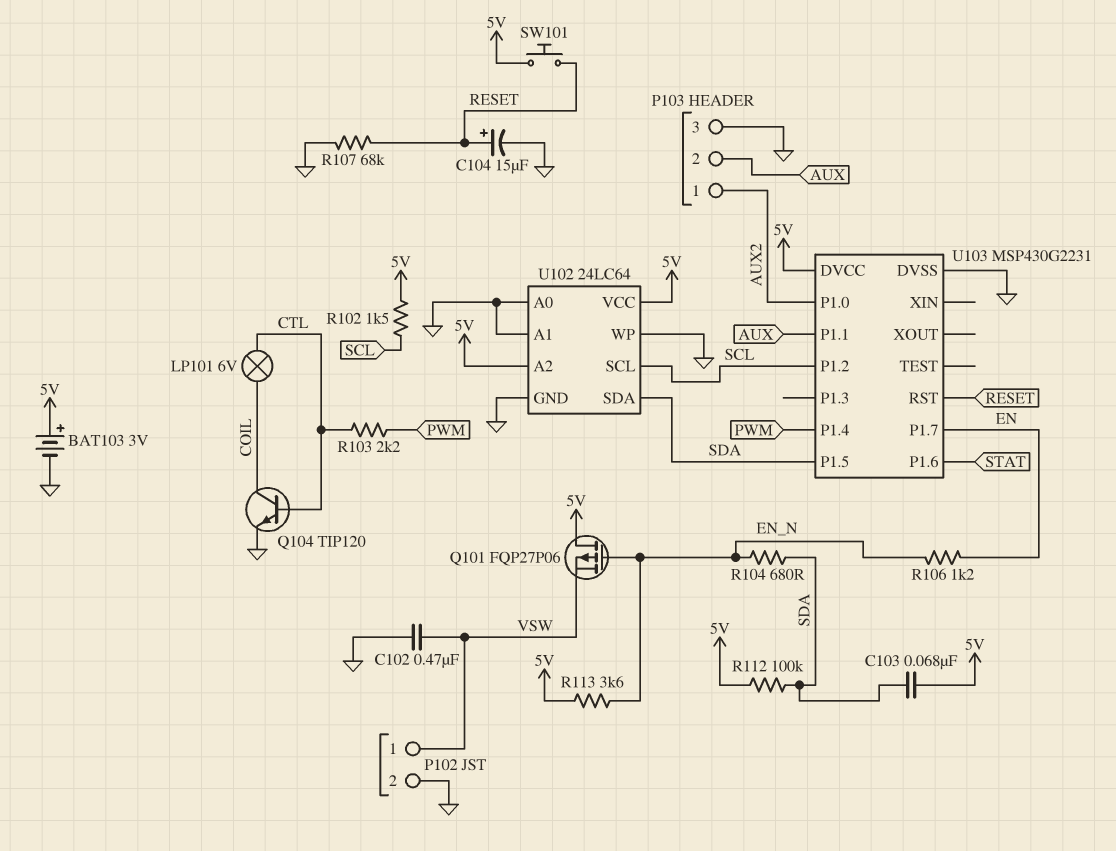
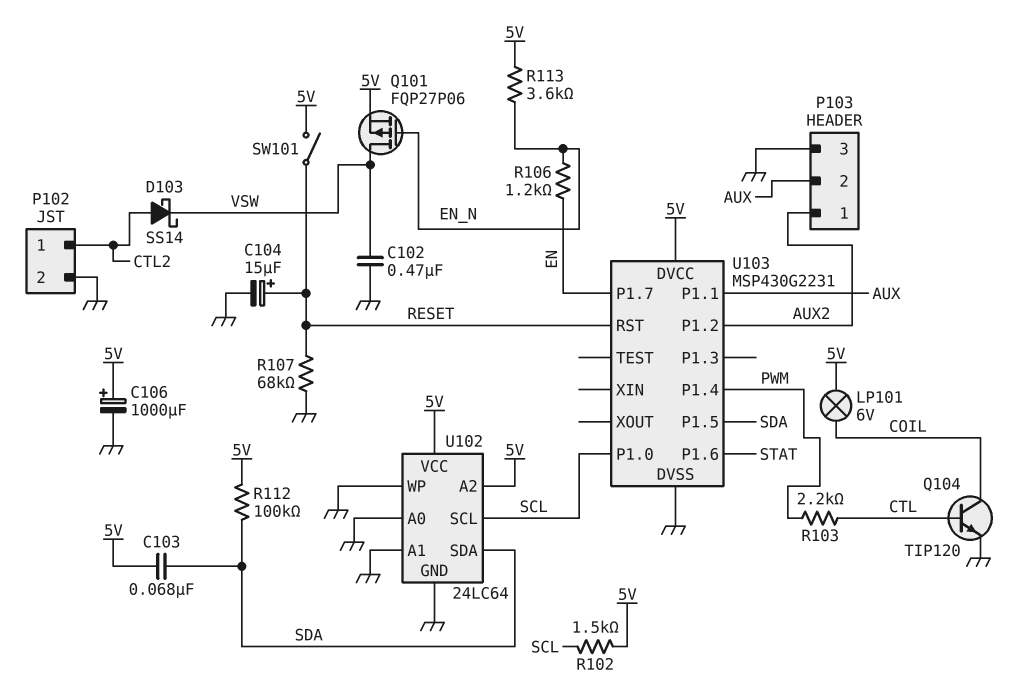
BAT103: 3V (plus 5V, minus GND) -> none
C106: none -> 1000uF (plus 5V, minus GND)
D103: none -> schottky SS14 (A CTL2, K VSW)
LP101: lamp 6V (COIL, CTL) -> lamp 6V (5V, COIL)
P102 pin 1: VSW -> CTL2
Q101: PMOS FQP27P06 (G EN_N, D 5V, S VSW) -> PMOS FQP27P06 (G EN_N, D VSW, S 5V)
R104: 680 (EN_N, SDA) -> none
SW101: button (5V, RESET) -> switch (5V, RESET)
U103 pin P1.0: AUX2 -> SCL
U103 pin P1.2: SCL -> AUX2

